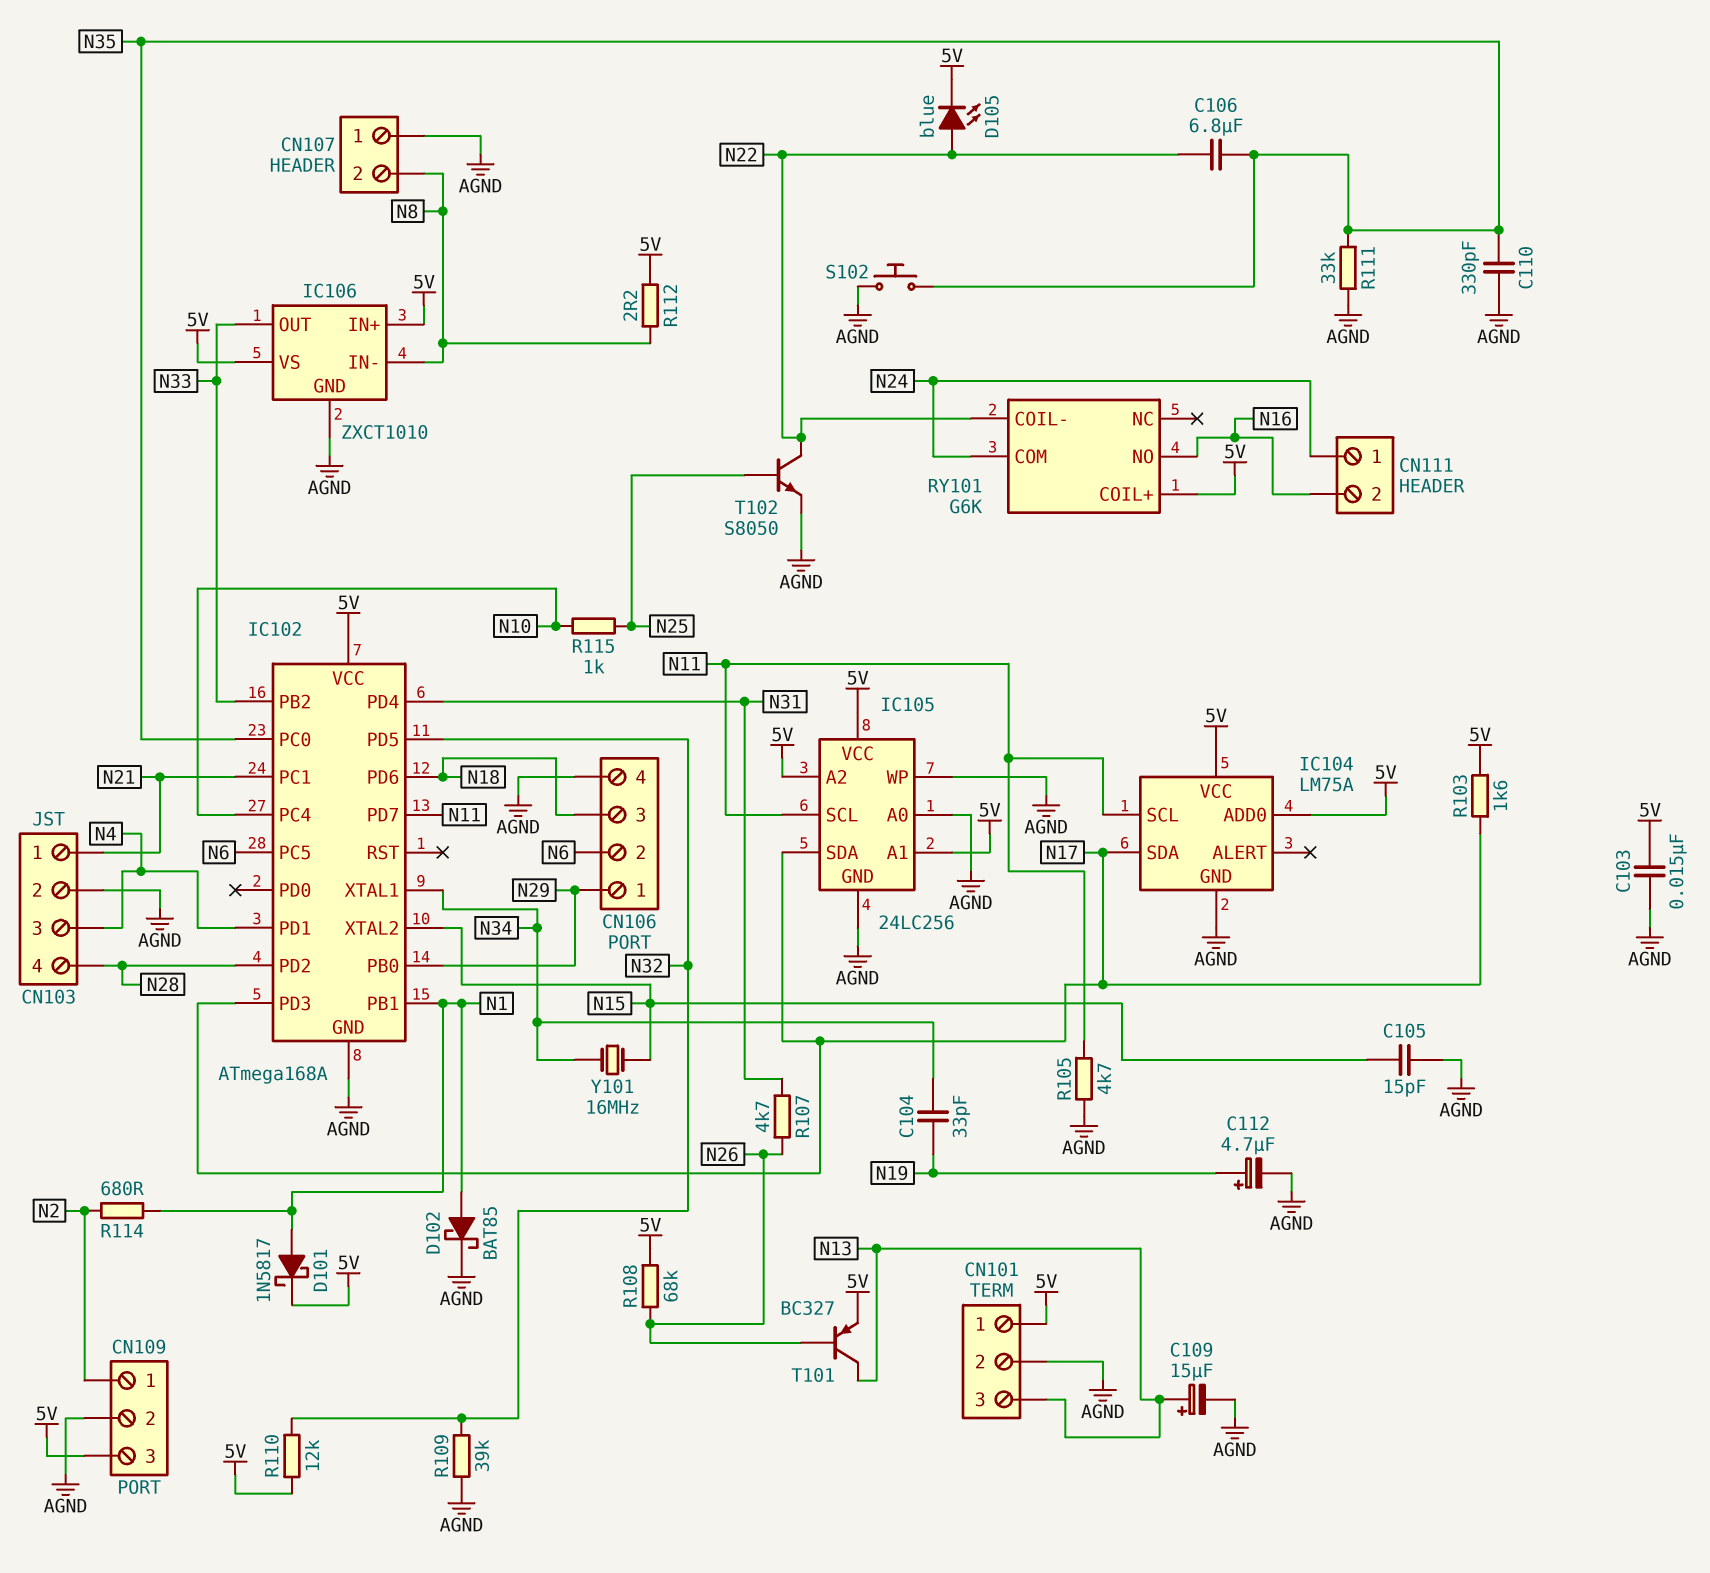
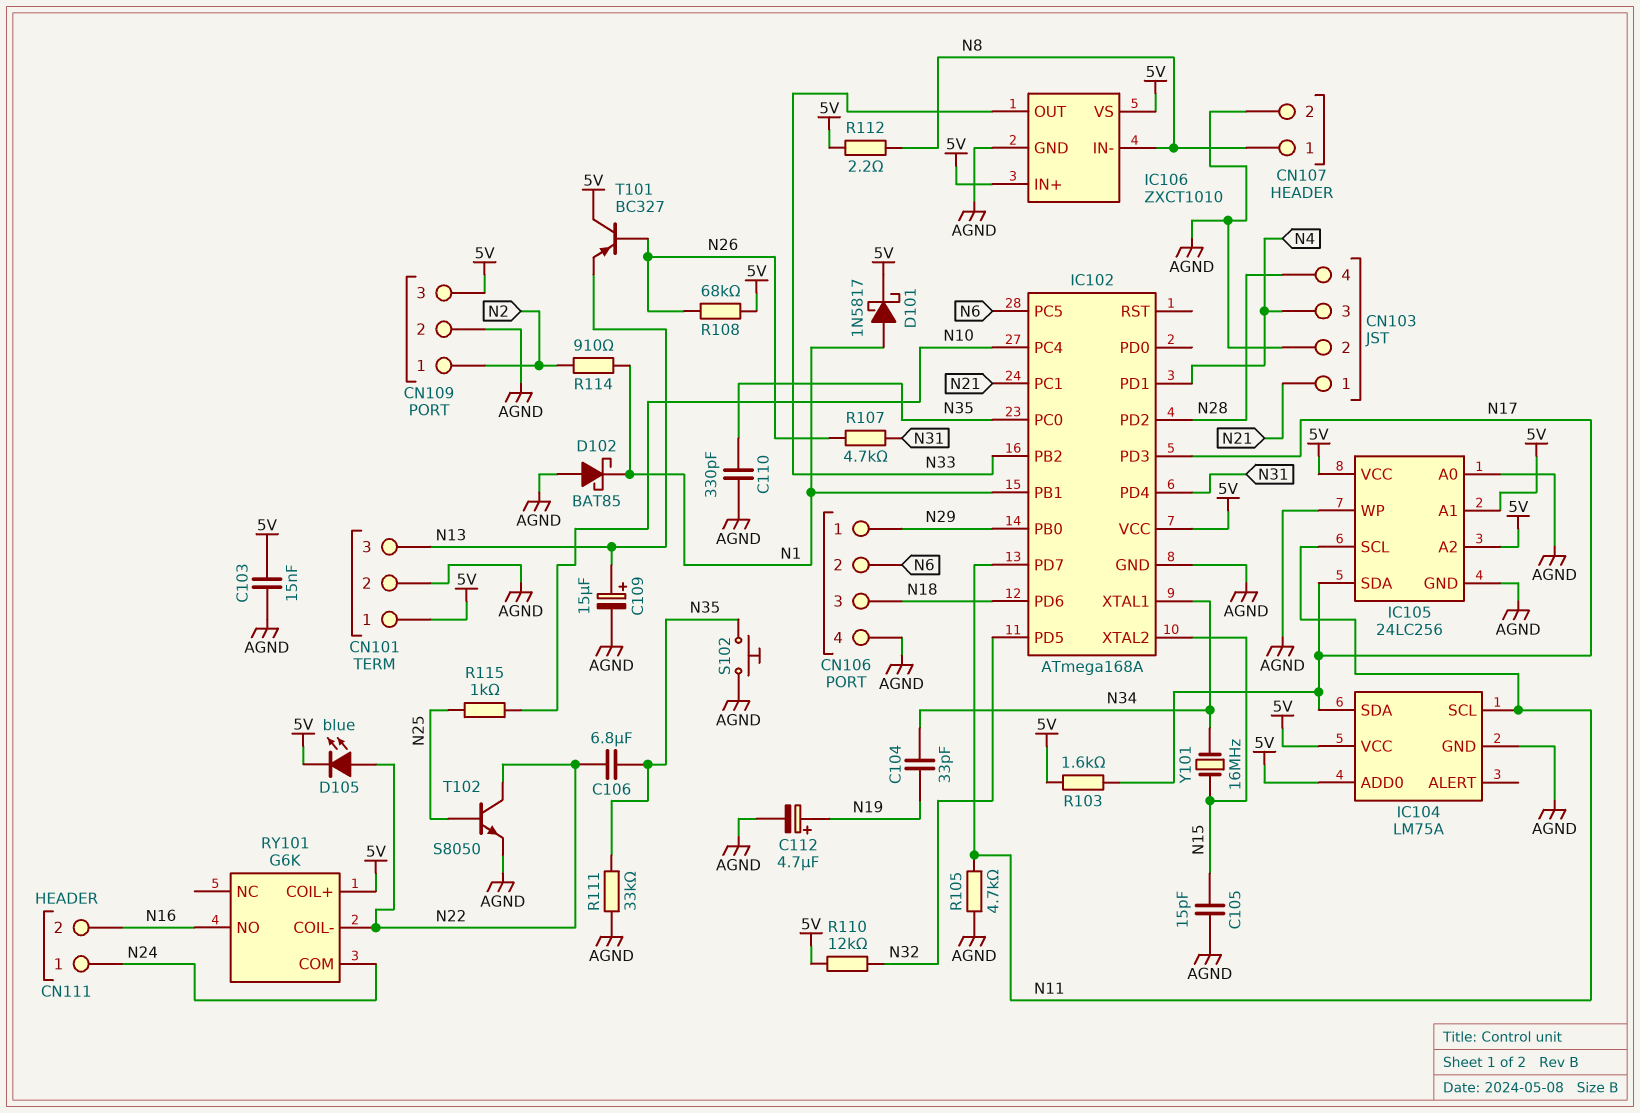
CN107 pin 1: AGND -> N8
CN107 pin 2: N8 -> AGND
D102: schottky BAT85 (A N1, K AGND) -> schottky BAT85 (A AGND, K N1)
R109: 39k (AGND, N32) -> none
R114: 680 (N1, N2) -> 910 (N1, N2)
T101: PNP BC327 (B N26, C N13, E 5V) -> PNP BC327 (B N26, C 5V, E N13)

